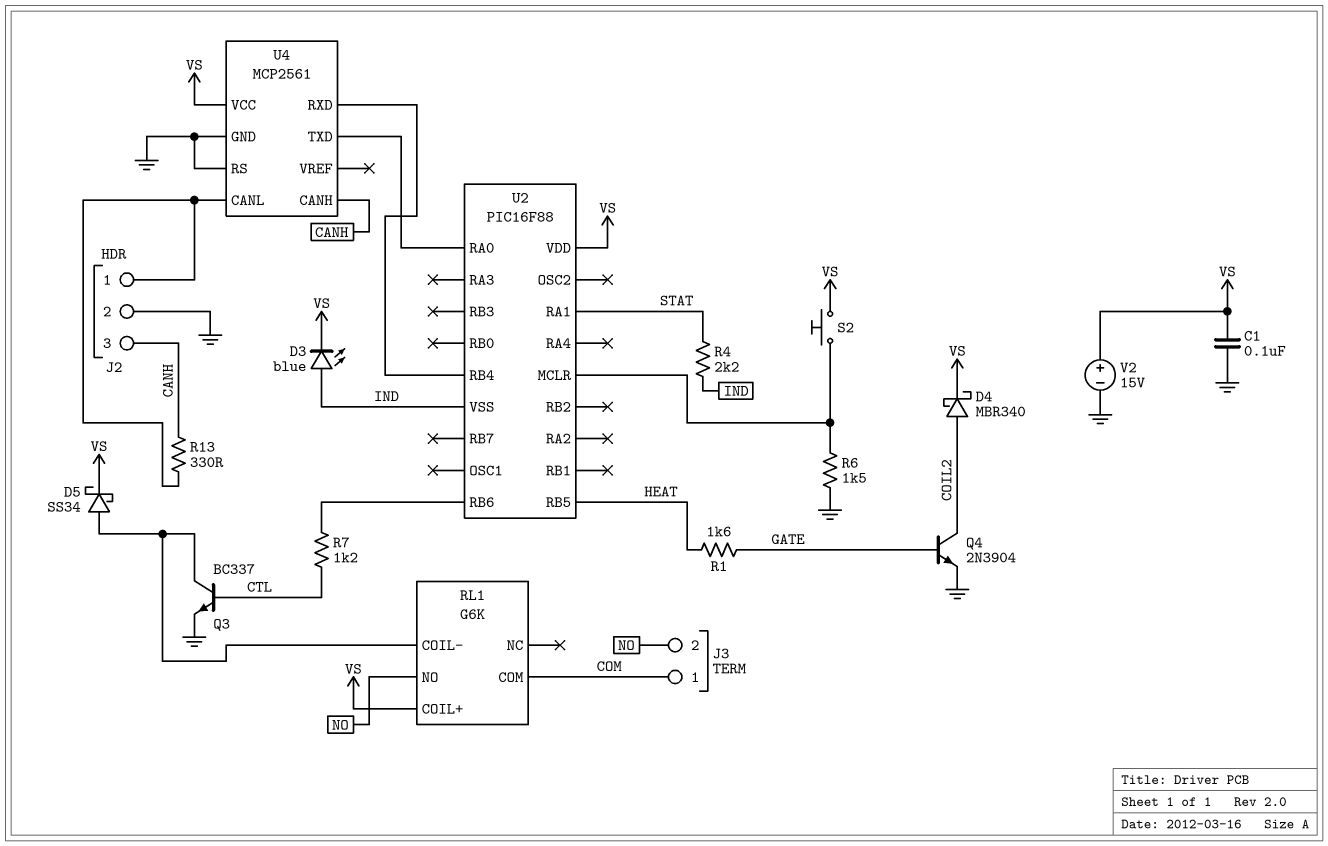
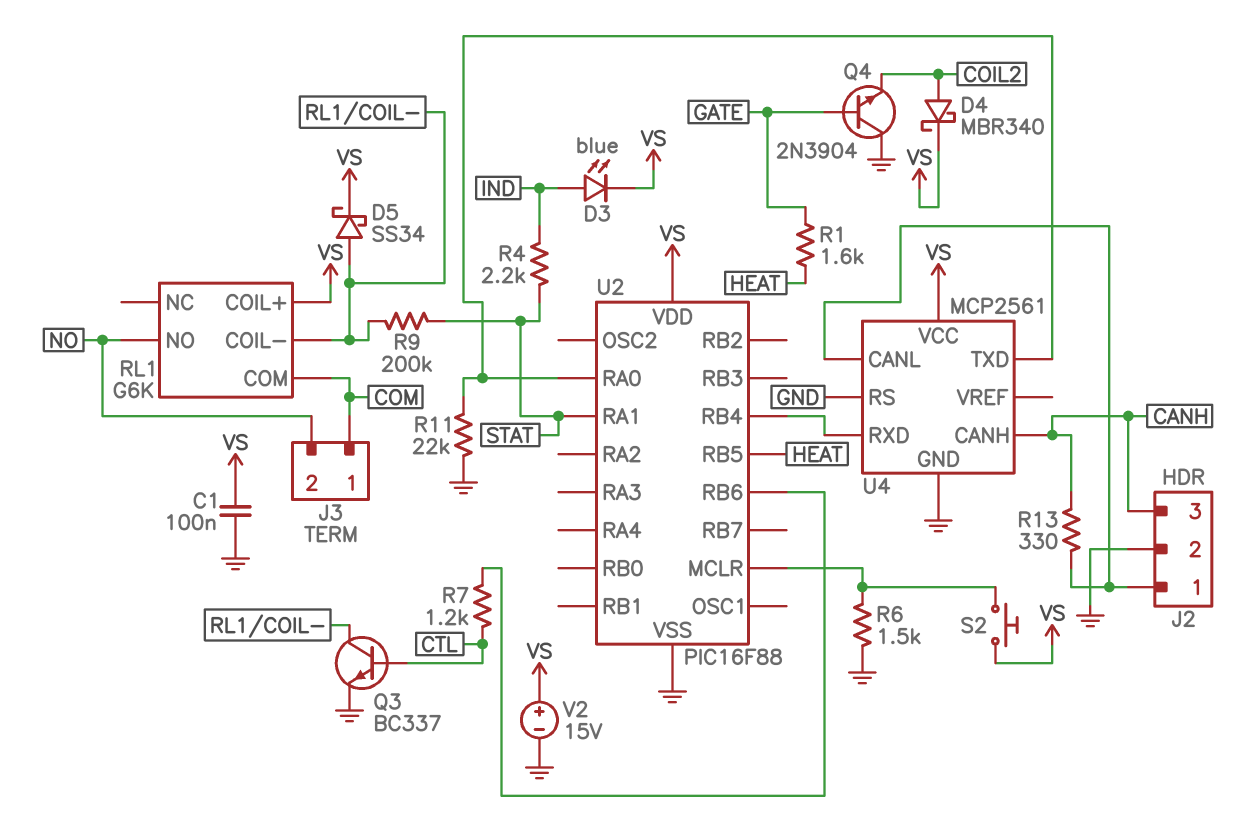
Q4: NPN 2N3904 (B GATE, C COIL2, E GND) -> NPN 2N3904 (B GATE, C GND, E COIL2)
R9: none -> 200k (RL1/COIL-, STAT)
R11: none -> 22k (GND, U2/RA0)
U2 pin VSS: IND -> GND

